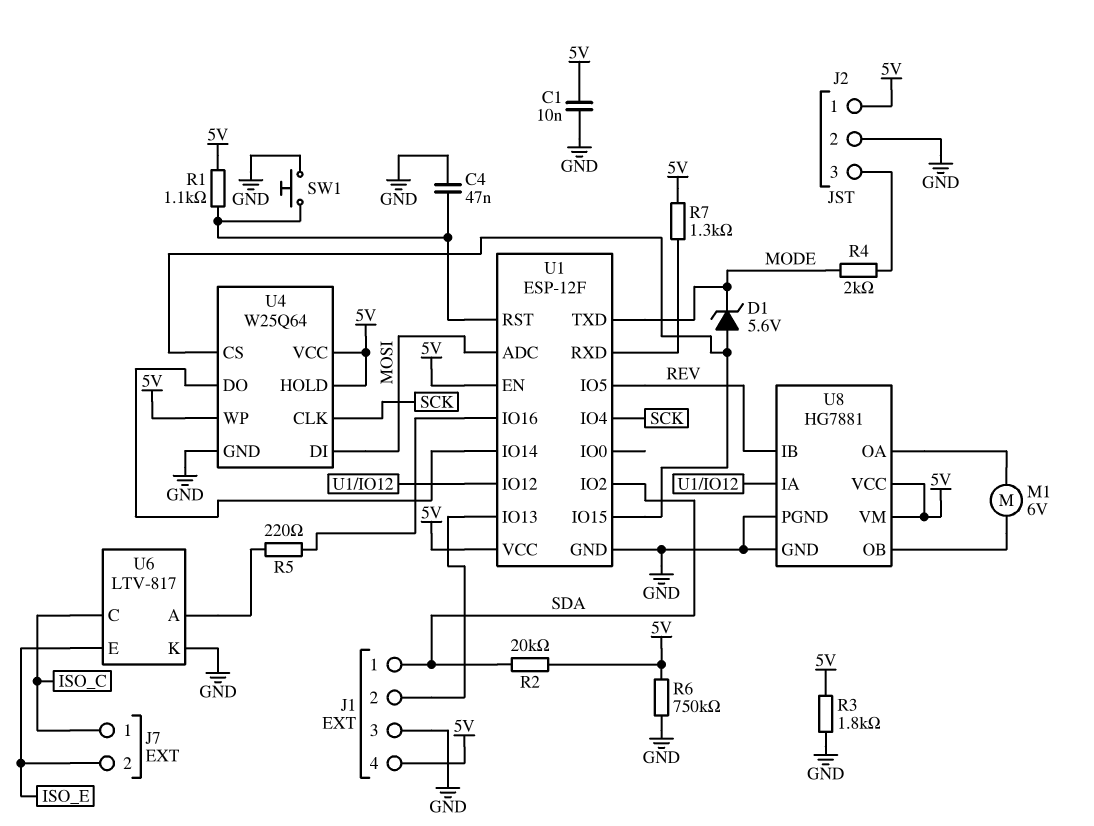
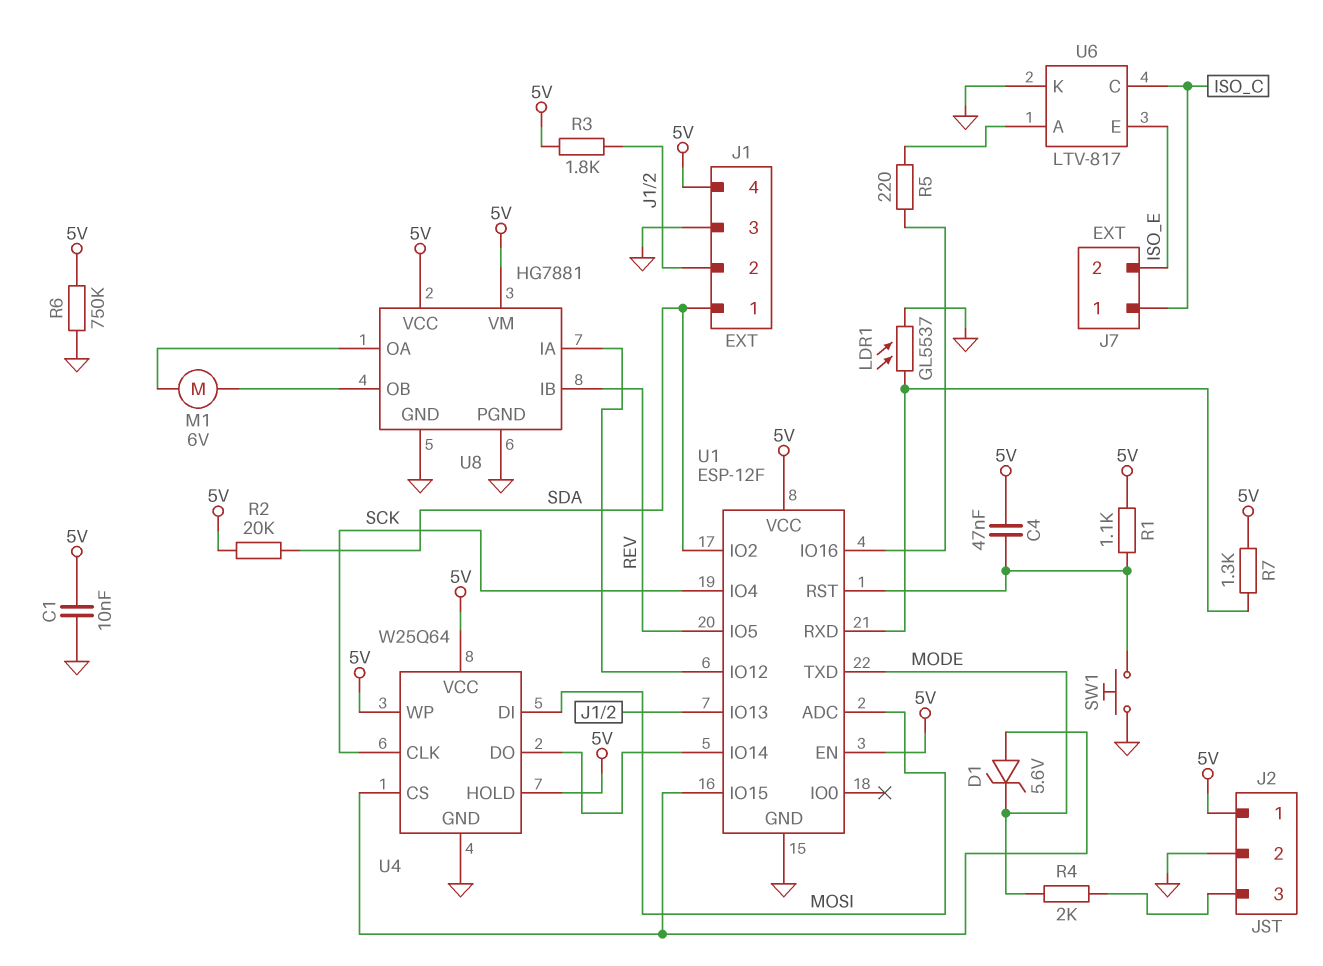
C4: 47nF (GND, U1/RST) -> 47nF (5V, U1/RST)
LDR1: none -> GL5537 (GND, U1/RXD)
R3: 1.8k (5V, GND) -> 1.8k (5V, J1/2)

